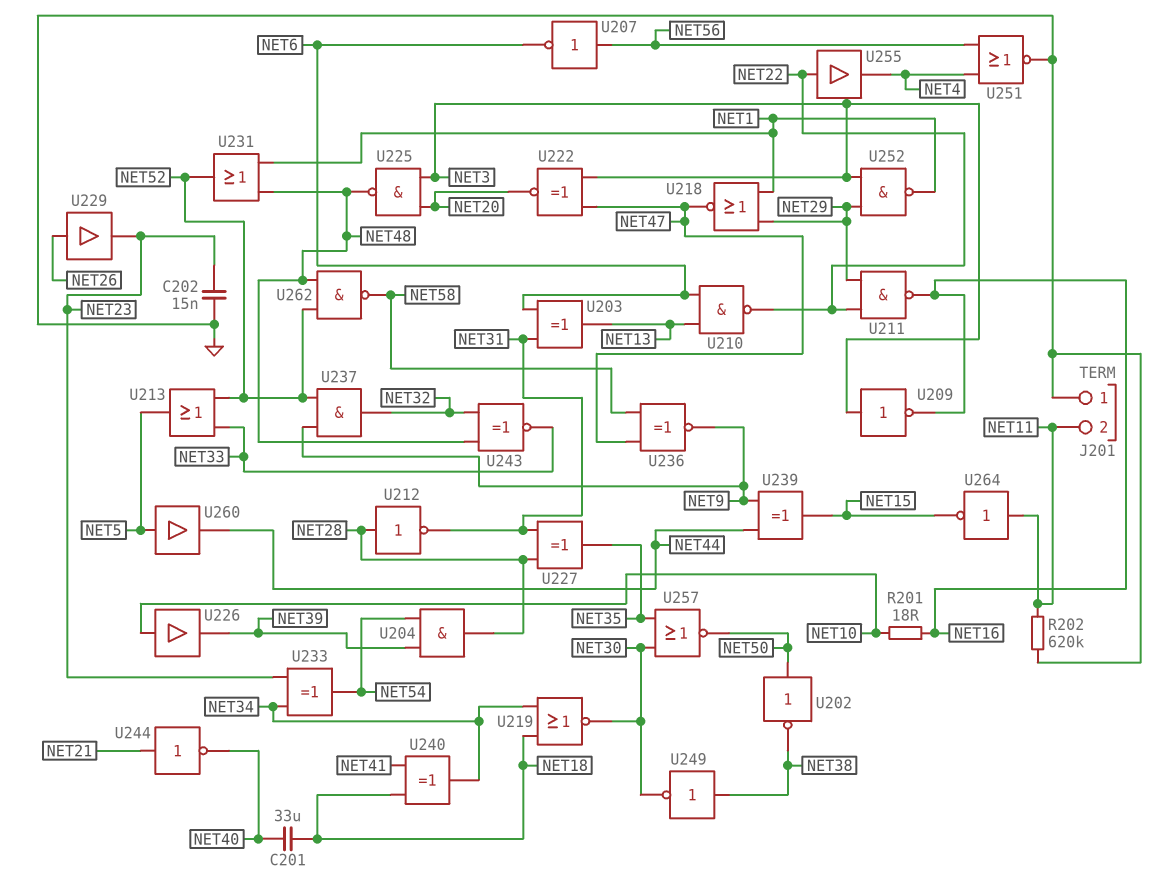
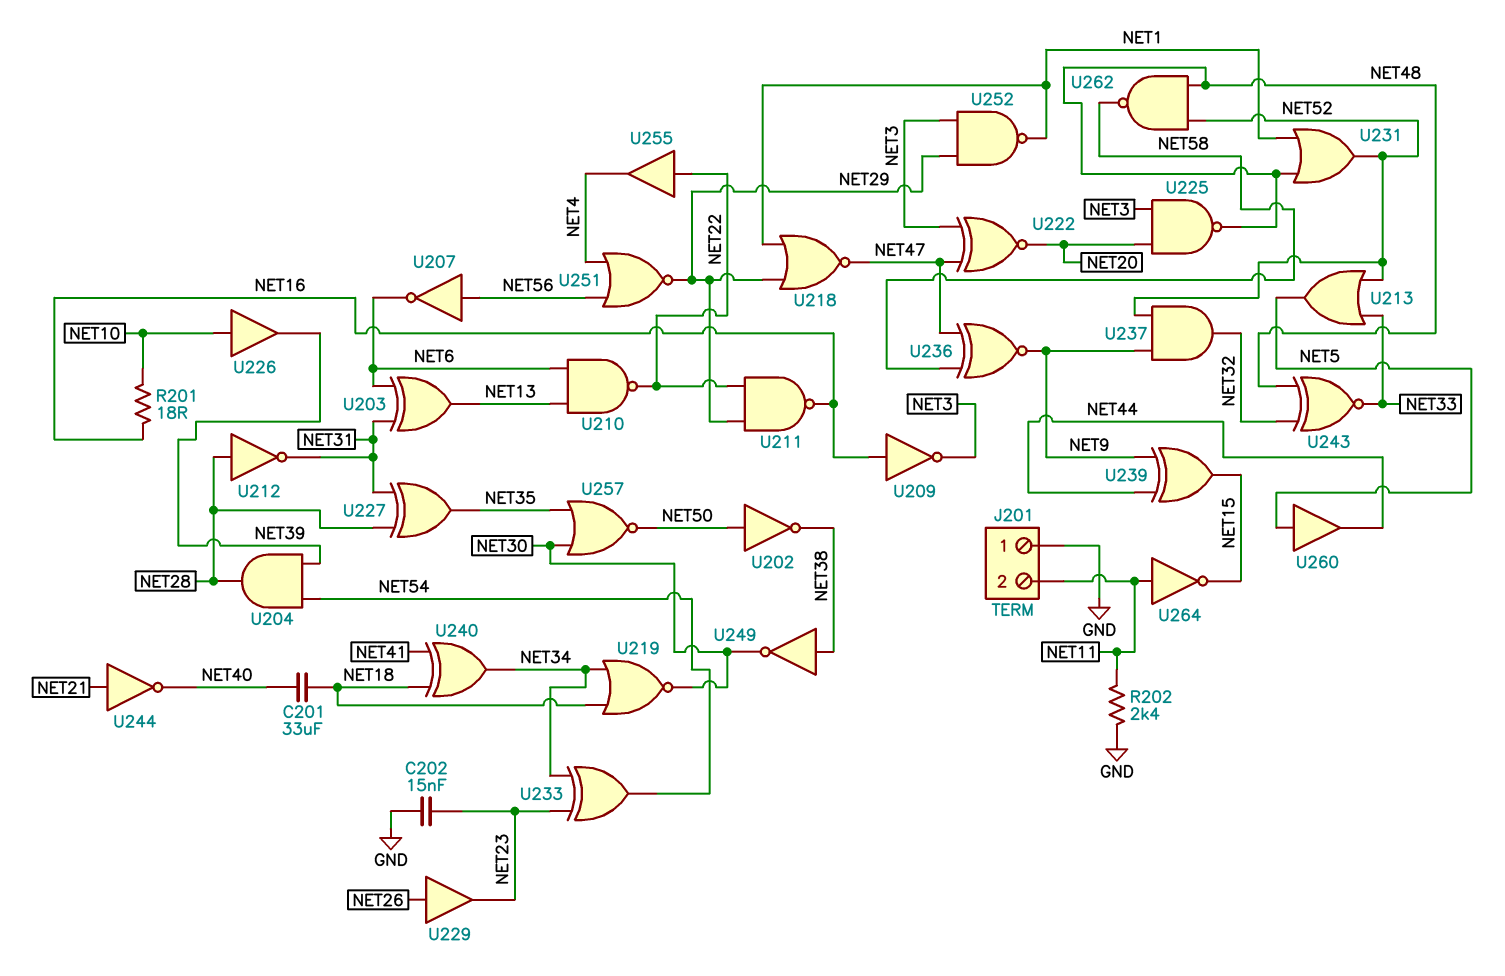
R202: 620k (GND, NET11) -> 2.4k (GND, NET11)
U209: NOT (in NET3, out NET16) -> NOT (in NET16, out NET3)
U251: NOR (in NET4, in NET56, out GND) -> NOR (in NET4, in NET56, out NET29)

